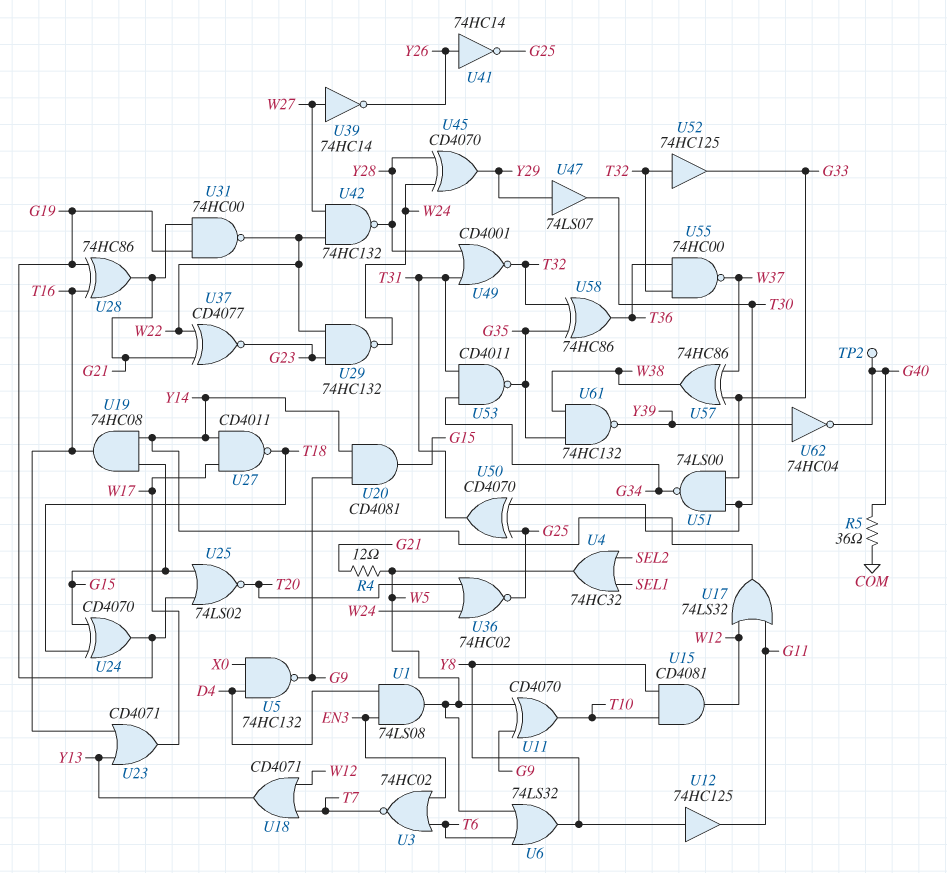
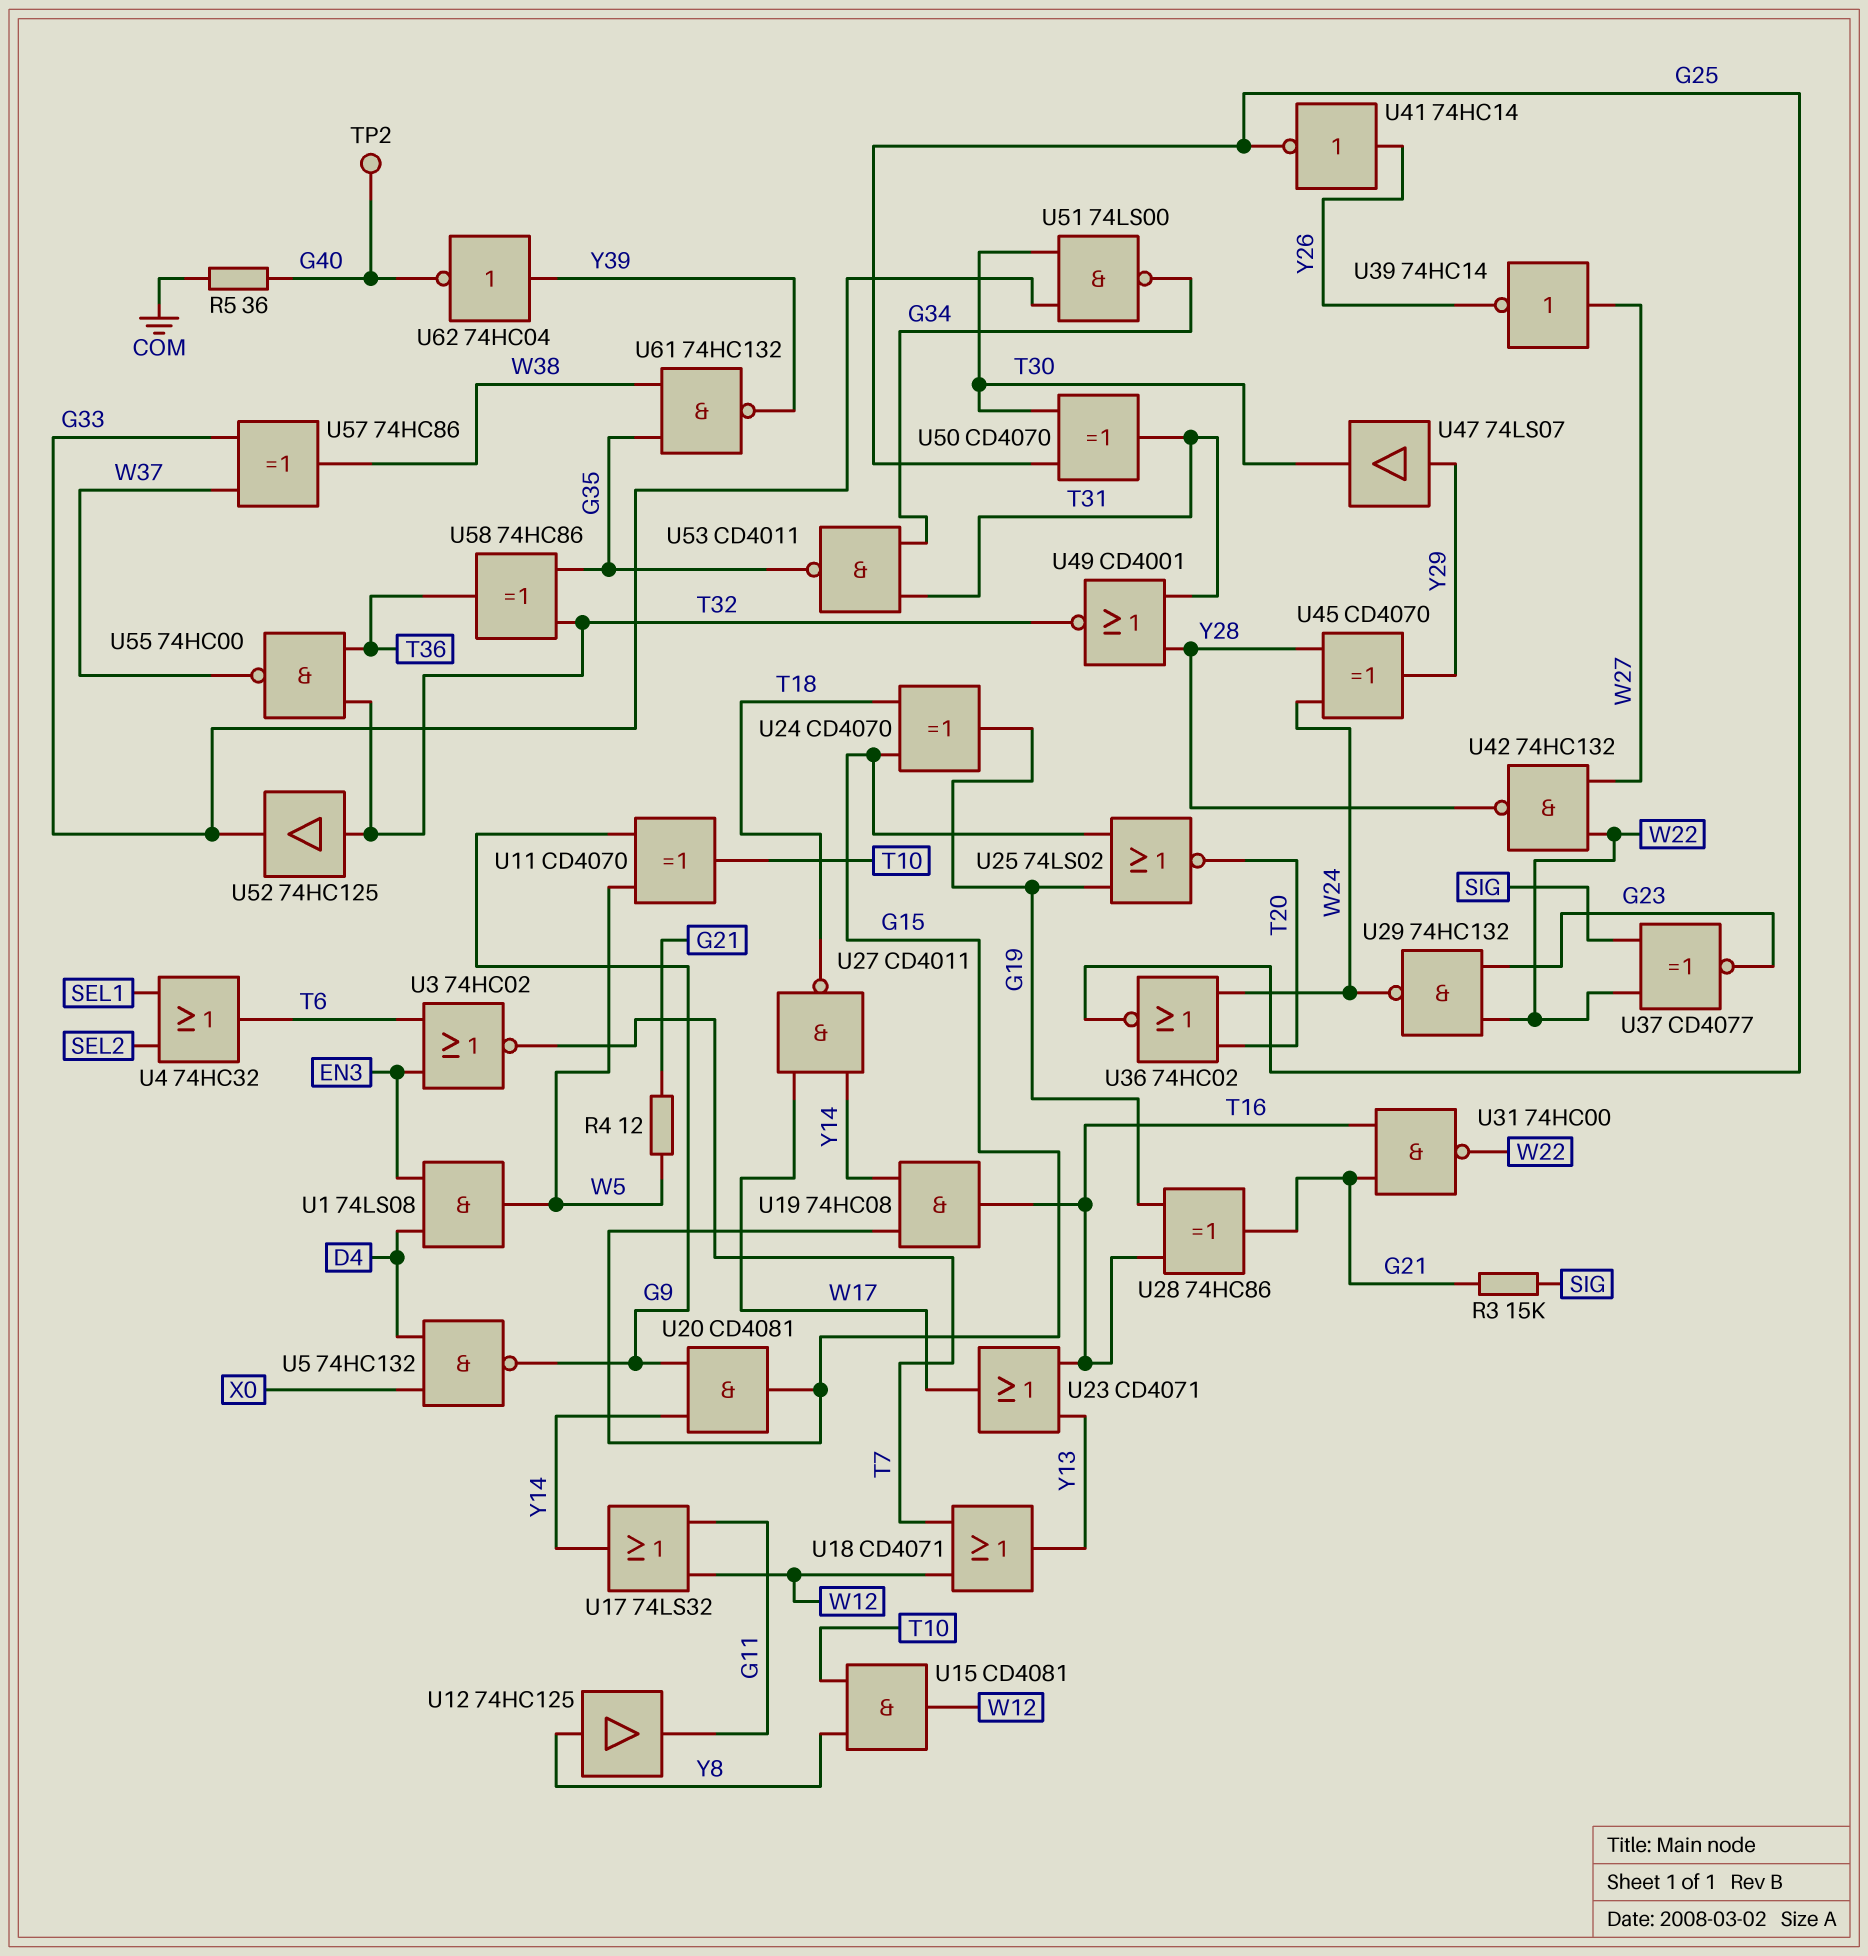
R3: none -> 15k (G21, SIG)
U4: OR 74HC32 (in SEL1, in SEL2, out W5) -> OR 74HC32 (in SEL1, in SEL2, out T6)
U6: OR 74LS32 (in T6, in W5, out Y8) -> none
U31: NAND 74HC00 (in G19, in G21, out W22) -> NAND 74HC00 (in G21, in T16, out W22)
U37: XNOR CD4077 (in G21, in W22, out G23) -> XNOR CD4077 (in SIG, in W22, out G23)

